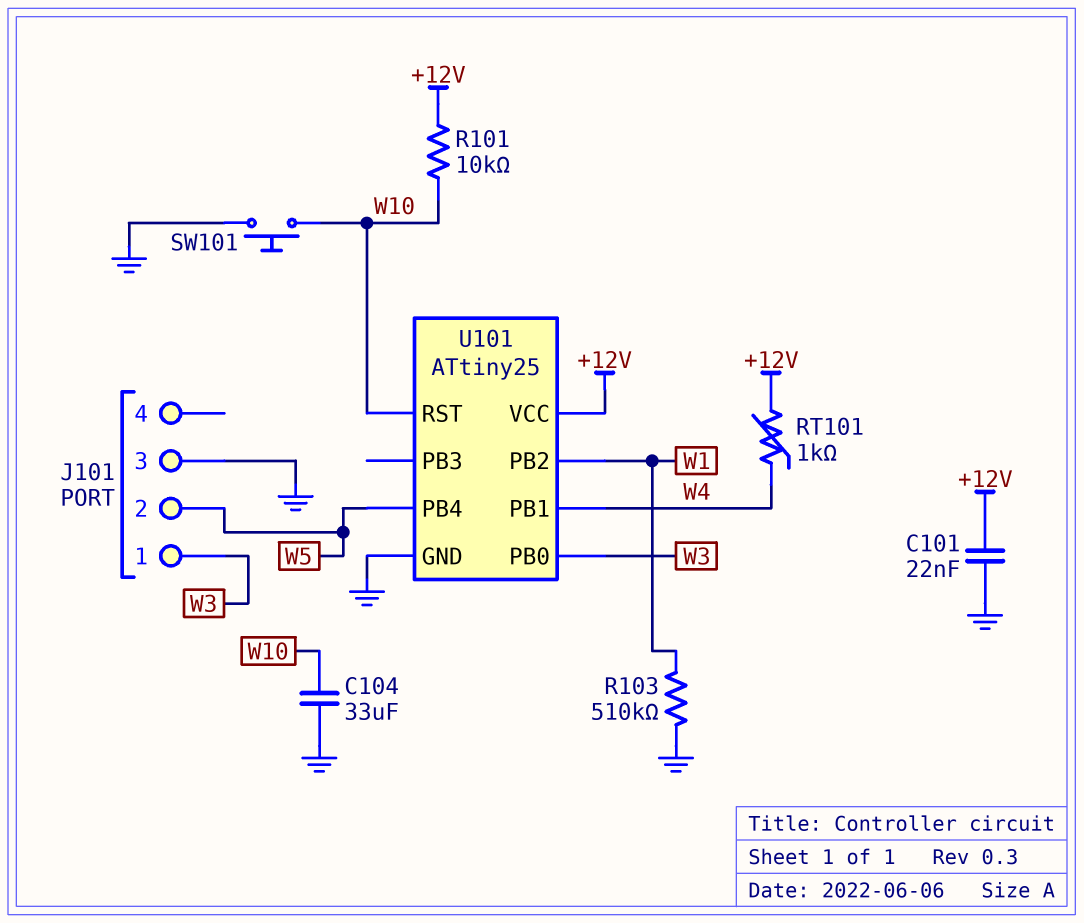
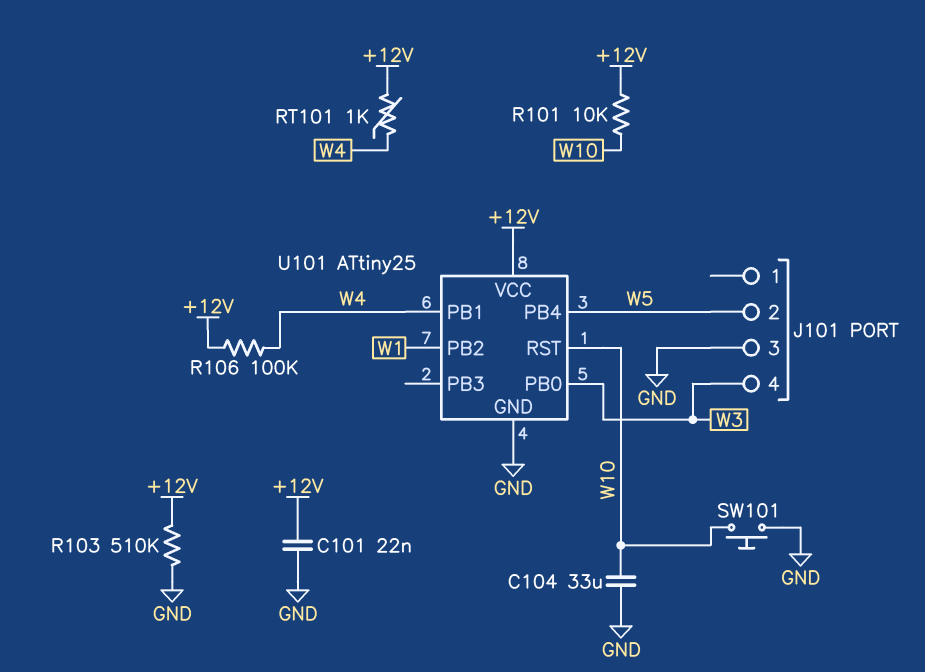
J101 pin 1: W3 -> none
J101 pin 4: none -> W3
R103: 510k (GND, W1) -> 510k (+12V, GND)
R106: none -> 100k (+12V, W4)

